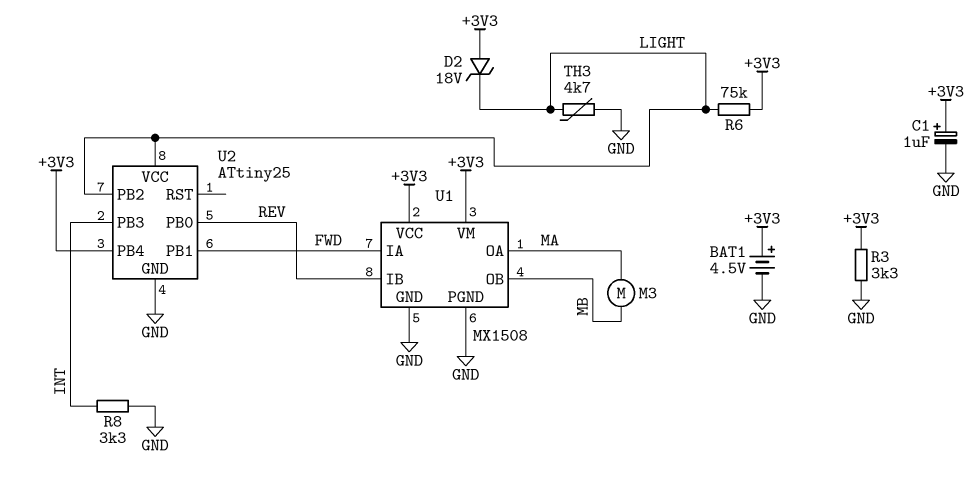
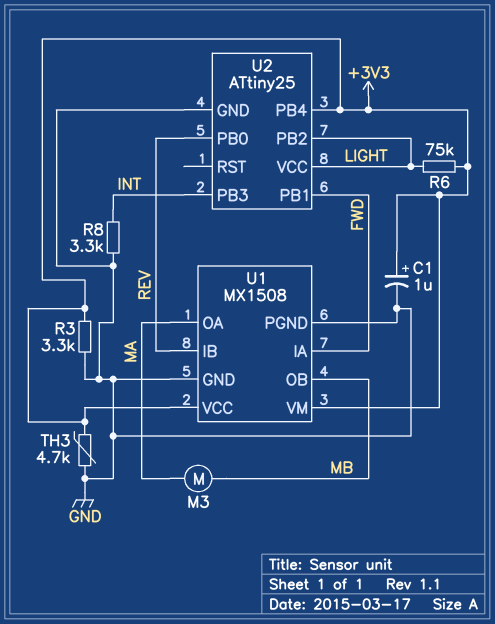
BAT1: 4.5V (plus +3V3, minus GND) -> none
D2: zener 18V (A +3V3, K LIGHT) -> none
TH3: 4.7k (GND, LIGHT) -> 4.7k (+3V3, GND)

